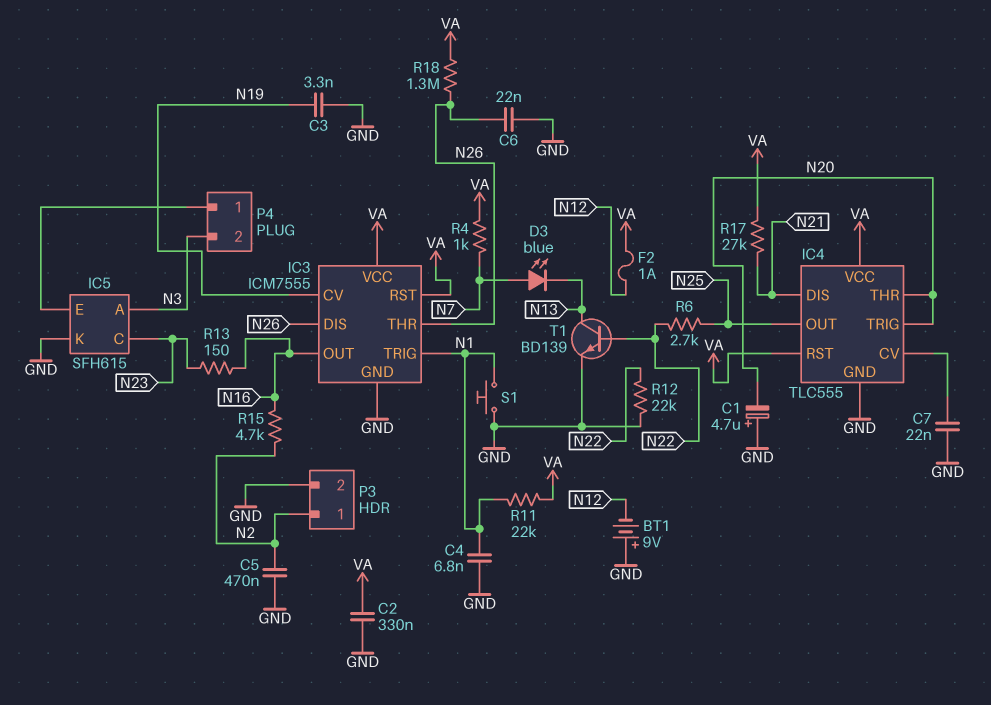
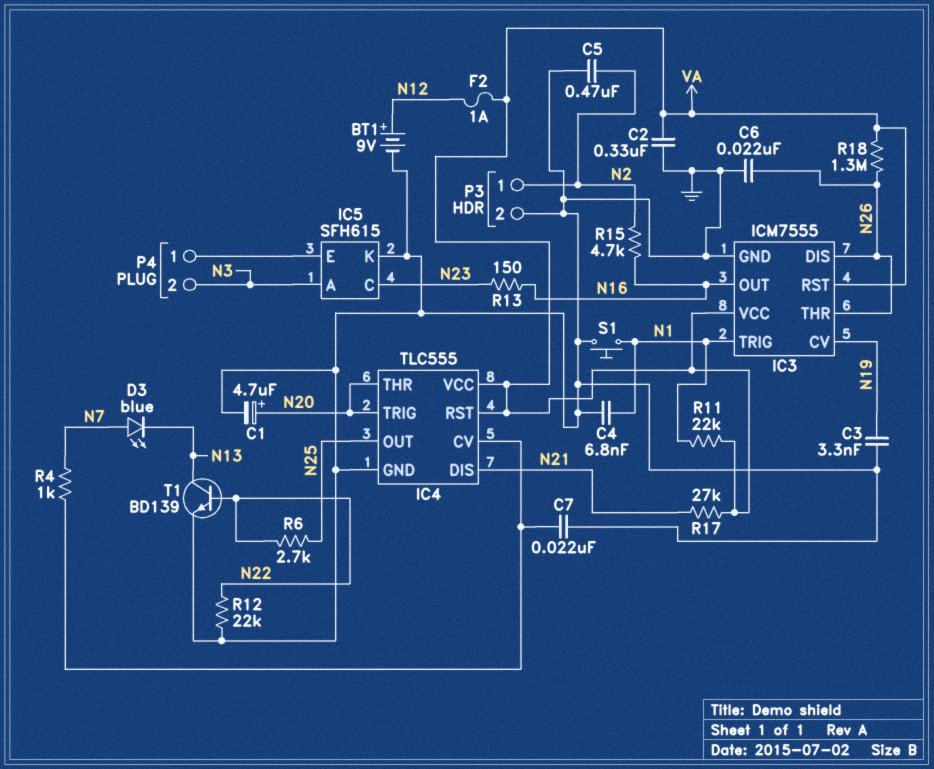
BT1: 9V (plus GND, minus N12) -> 9V (plus N12, minus GND)
C1: 4.7uF (plus GND, minus N20) -> 4.7uF (plus N20, minus GND)
R4: 1k (N7, VA) -> 1k (IC4/CV, N7)

